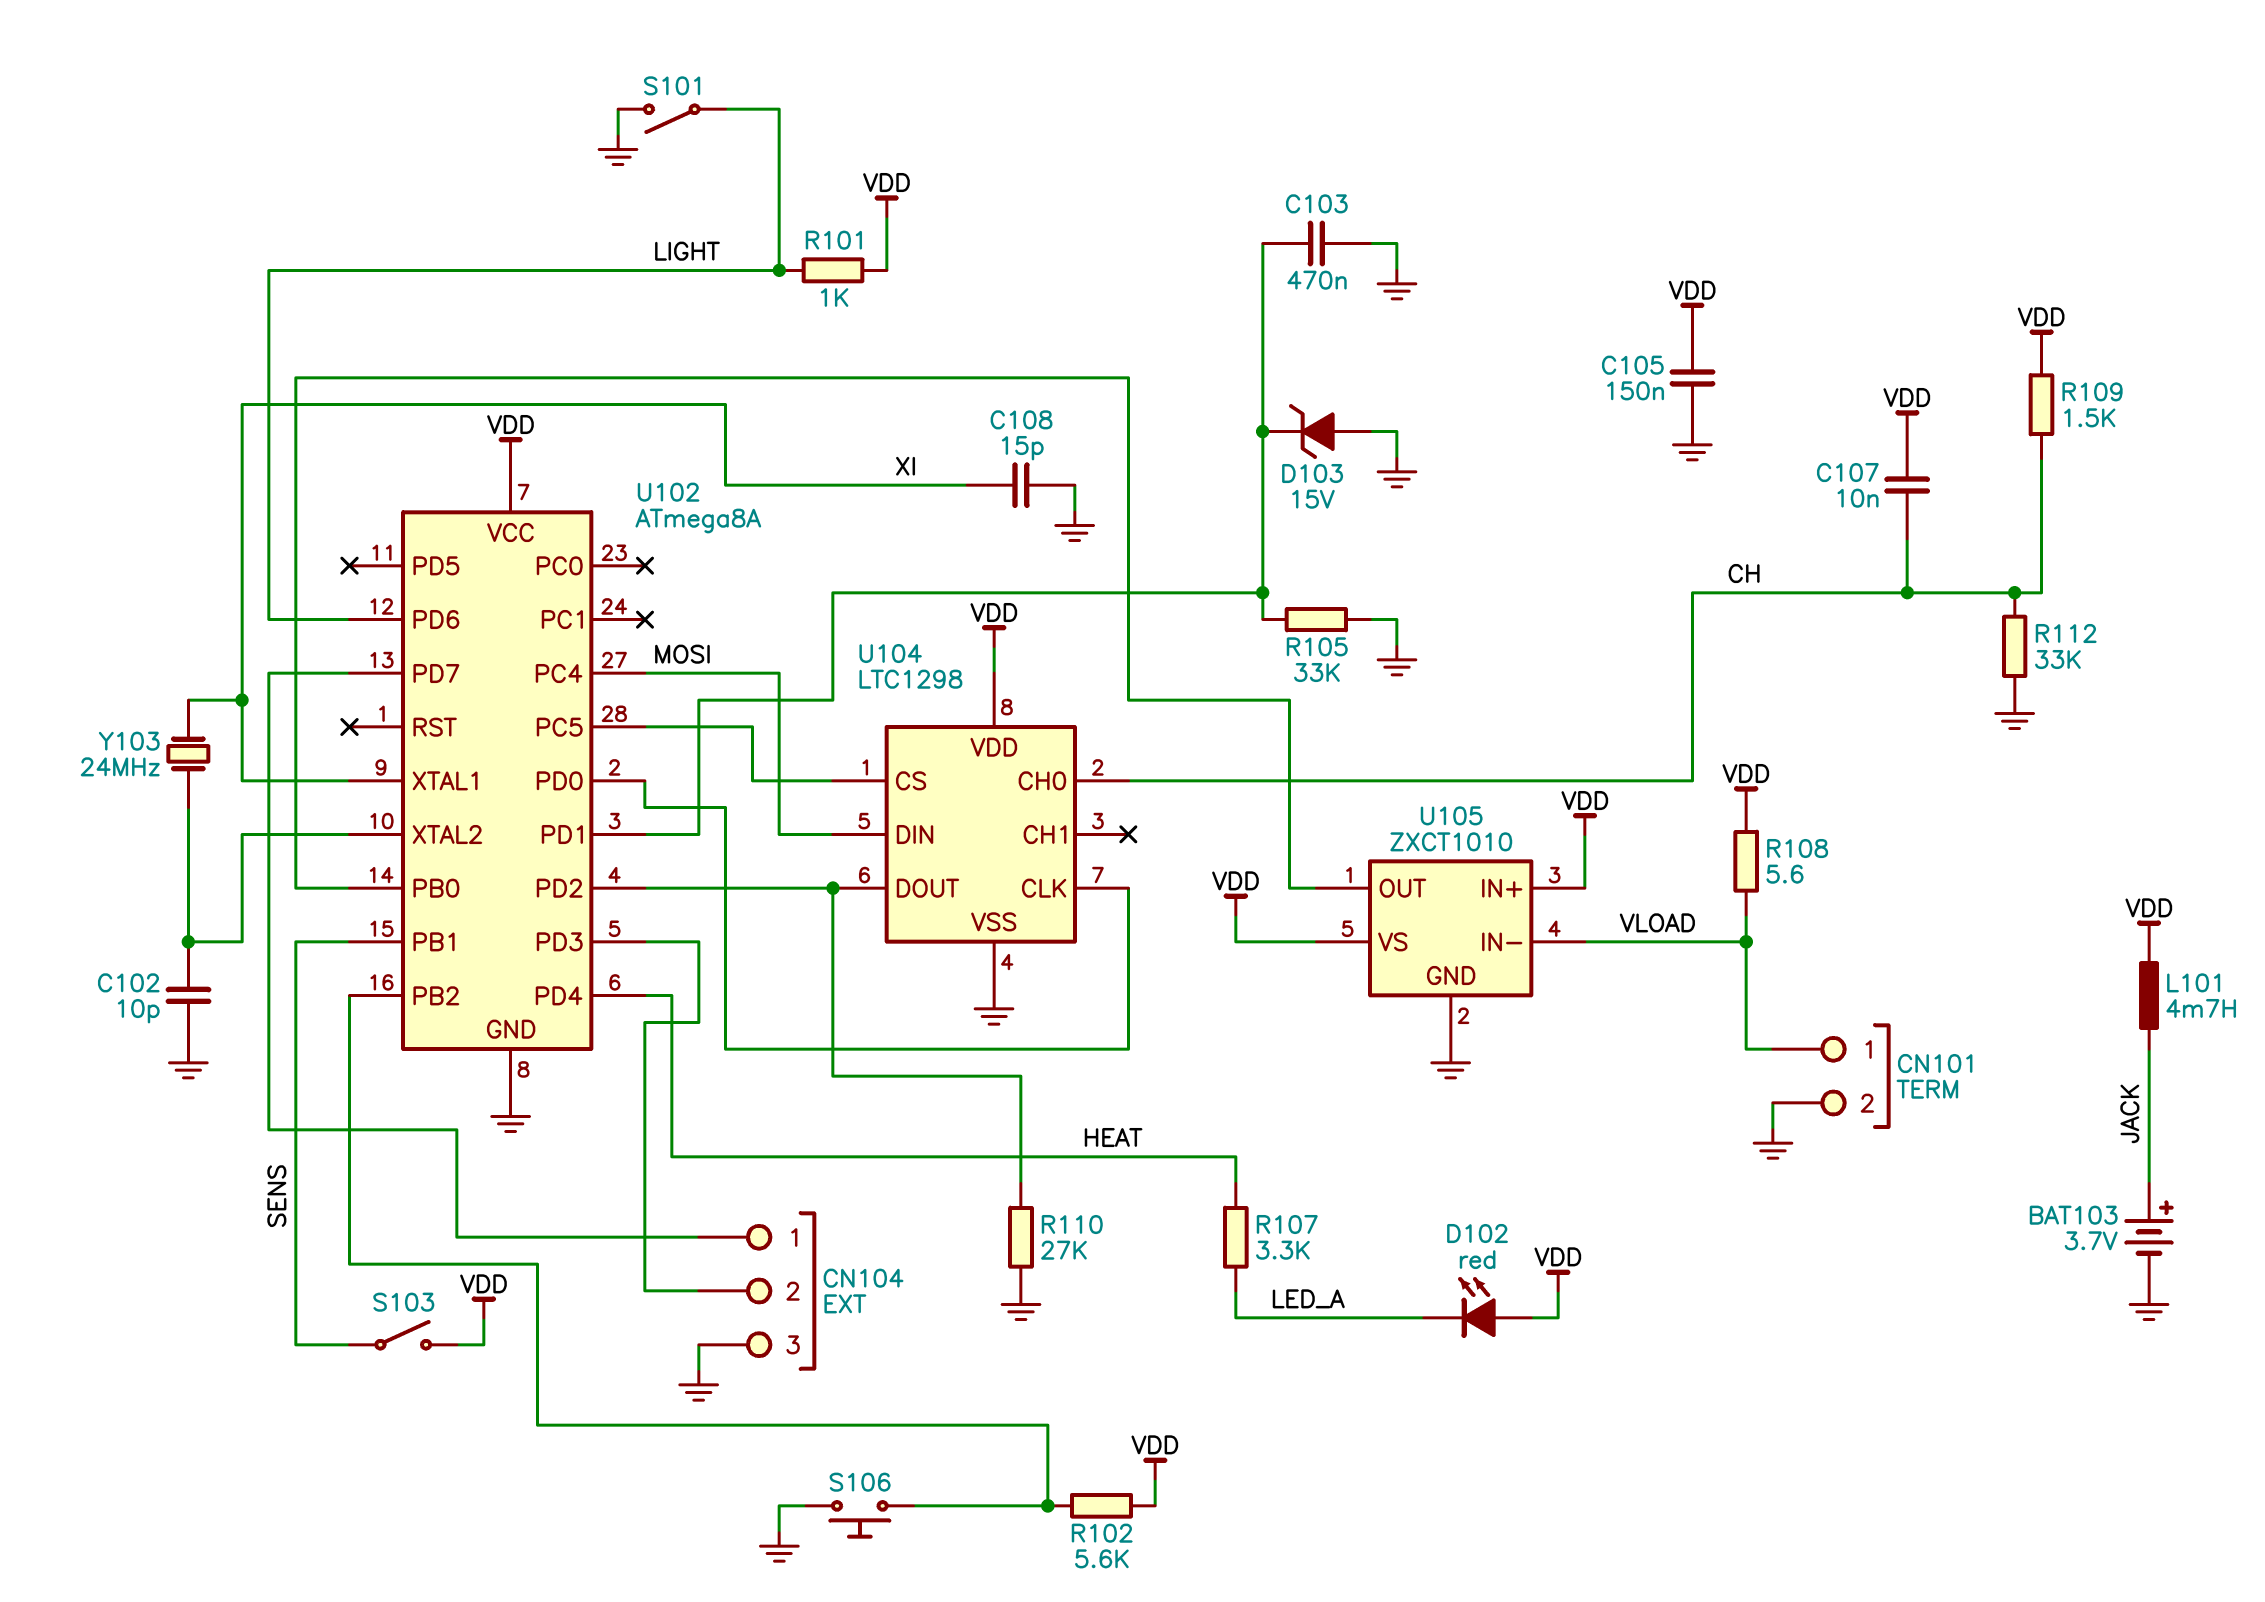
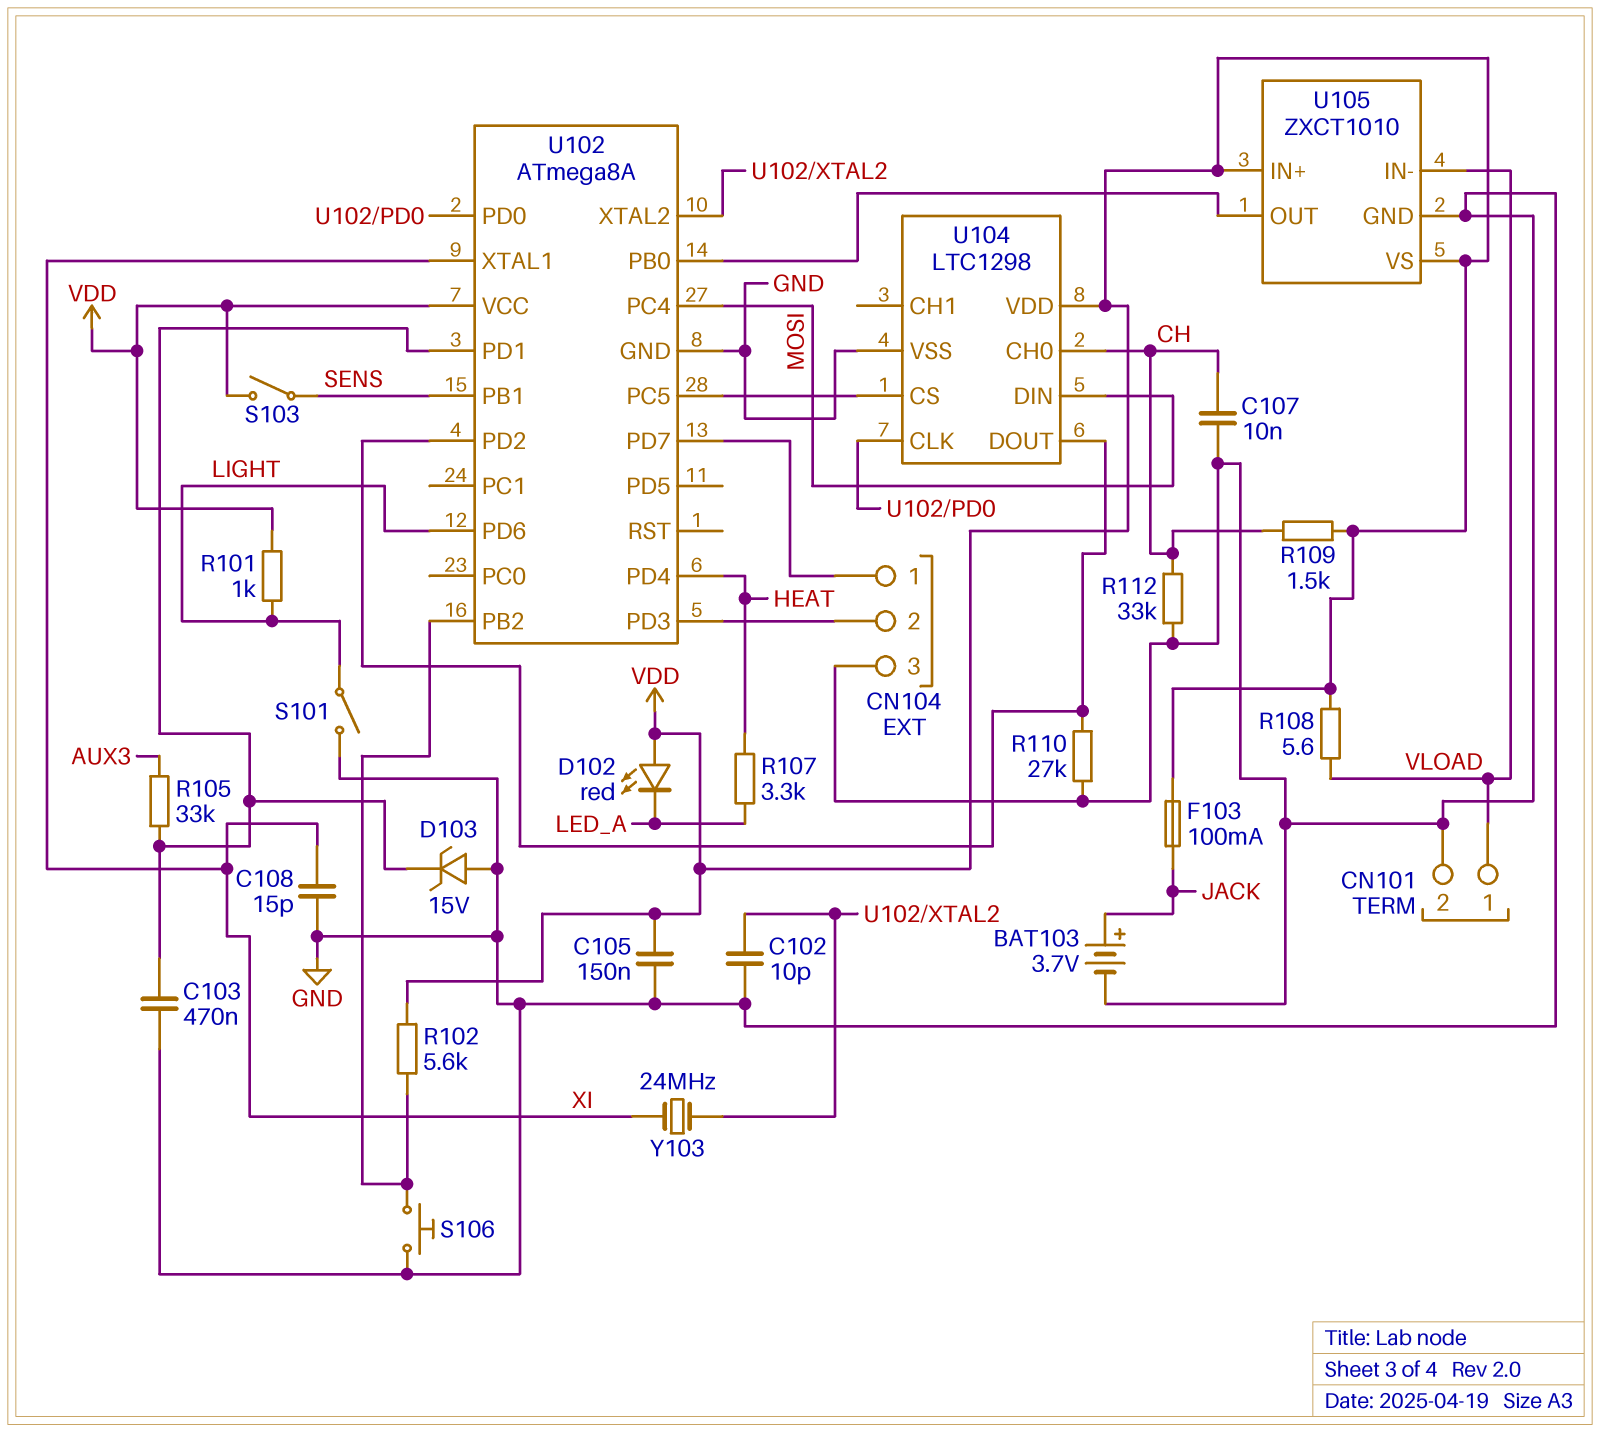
C107: 10nF (CH, VDD) -> 10nF (CH, GND)
F103: none -> 100mA (JACK, VDD)
L101: 4.7mH (JACK, VDD) -> none
R105: 33k (GND, U102/PD1) -> 33k (AUX3, U102/PD1)

